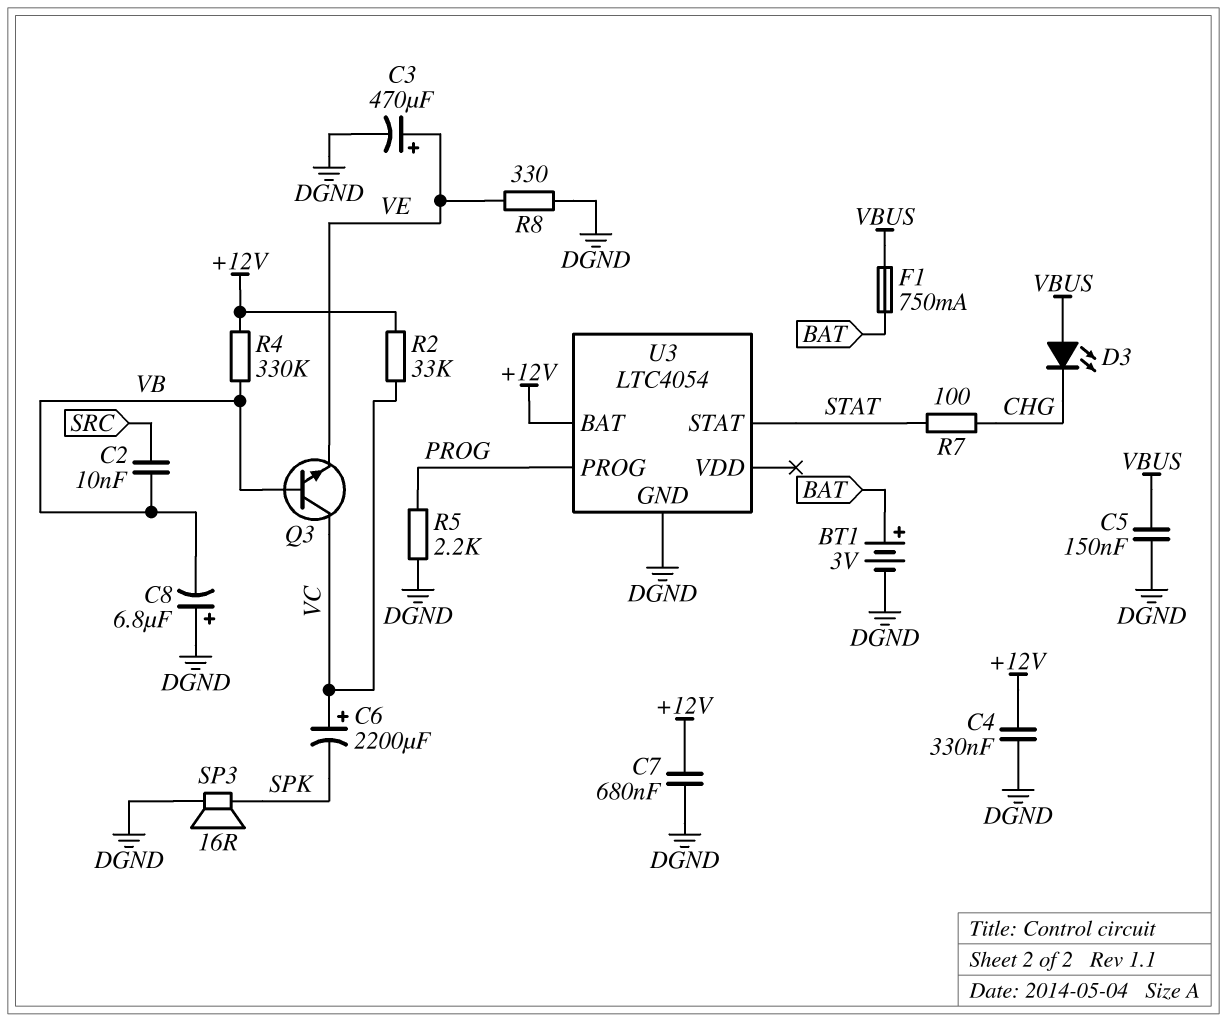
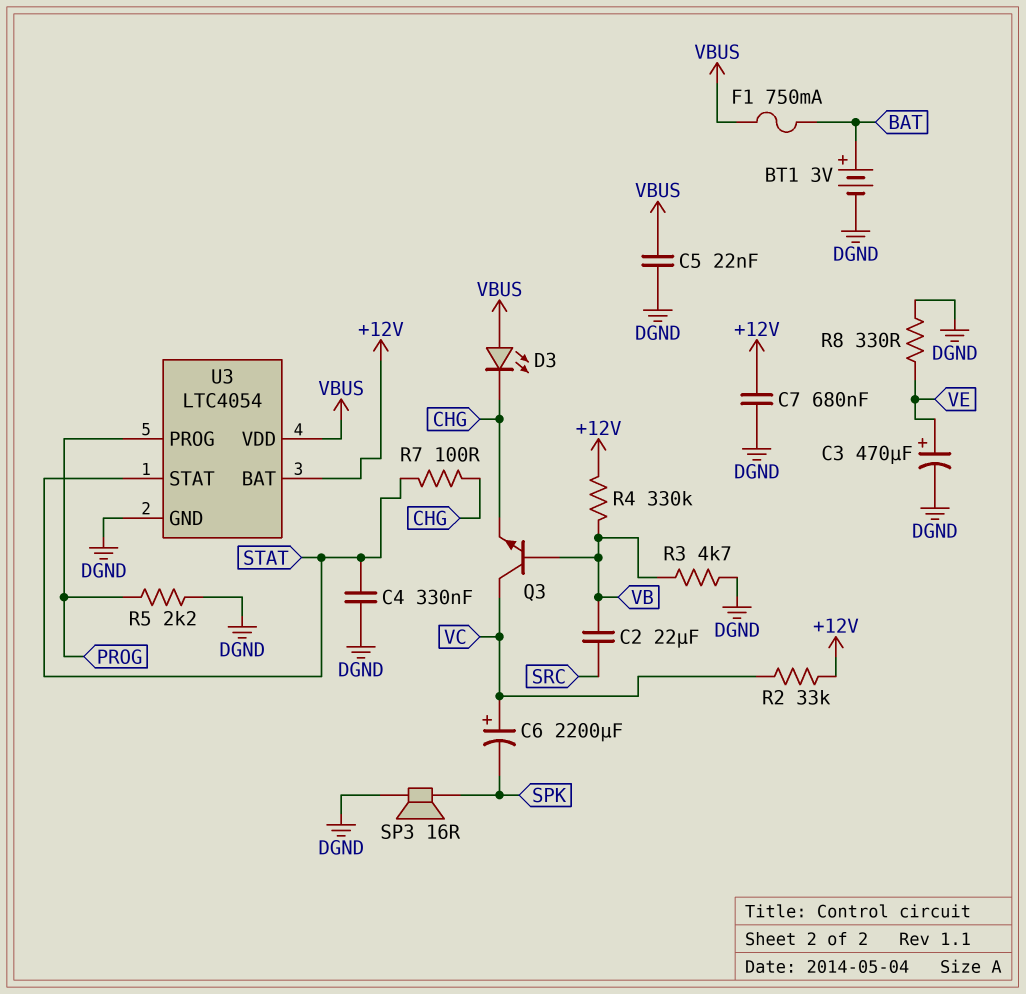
C2: 10nF (SRC, VB) -> 22uF (SRC, VB)
C4: 330nF (+12V, DGND) -> 330nF (DGND, STAT)
C5: 150nF (DGND, VBUS) -> 22nF (DGND, VBUS)
C8: 6.8uF (plus DGND, minus VB) -> none
Q3: NPN (B VB, C VC, E VE) -> NPN (B VB, C VC, E CHG)
R3: none -> 4.7k (DGND, VB)
U3 pin VDD: none -> VBUS

